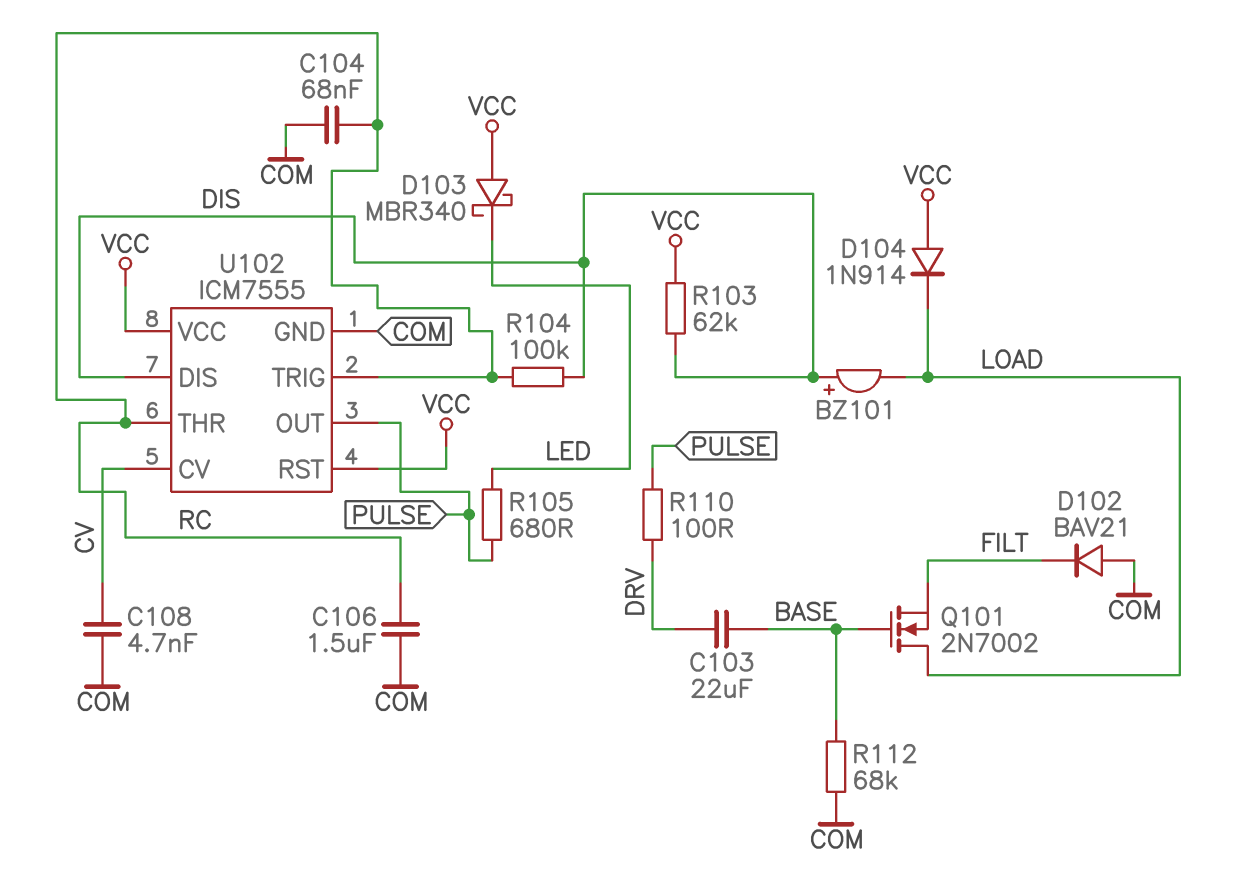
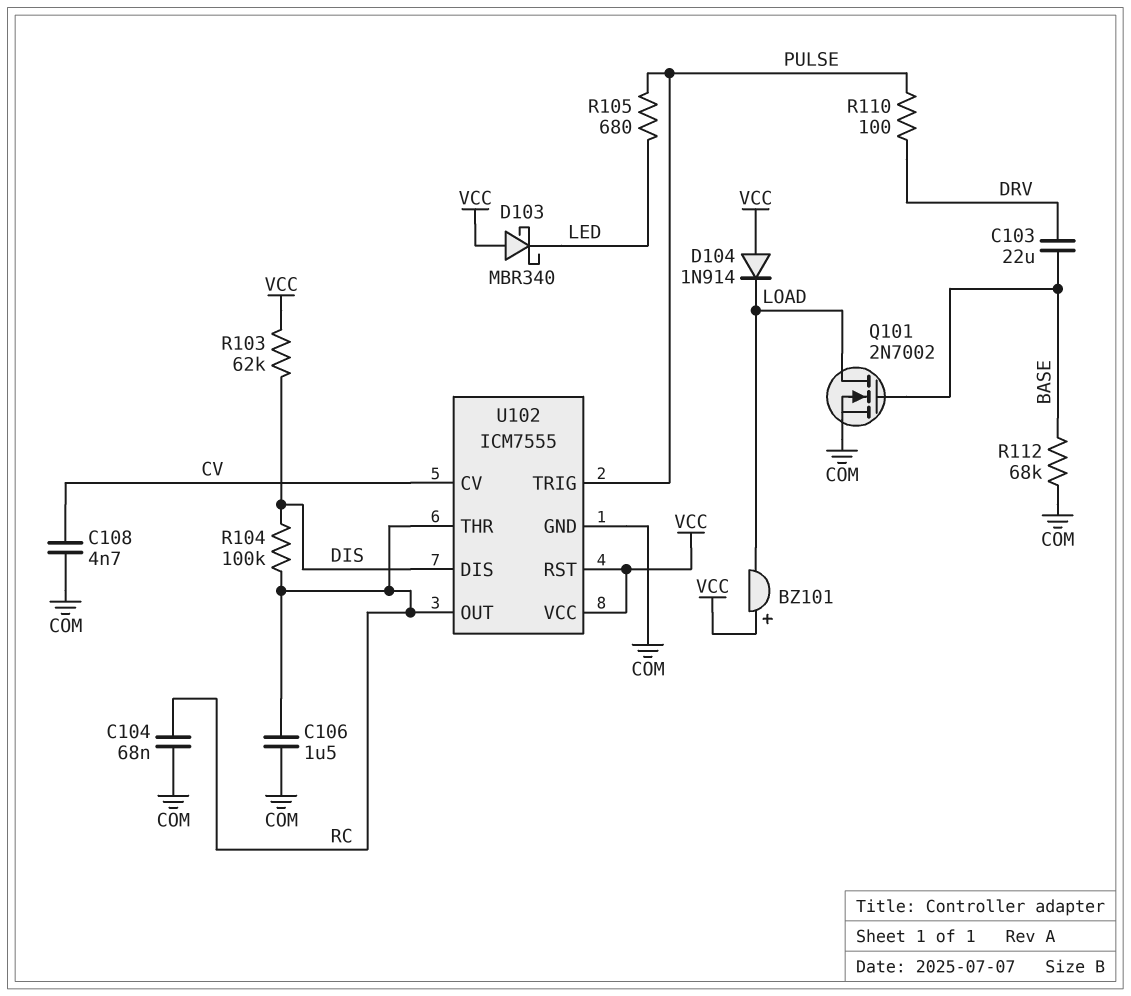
BZ101: buzzer (plus DIS, minus LOAD) -> buzzer (plus VCC, minus LOAD)
D102: diode BAV21 (A COM, K FILT) -> none
Q101: NMOS 2N7002 (G BASE, D LOAD, S FILT) -> NMOS 2N7002 (G BASE, D LOAD, S COM)
U102 pin OUT: PULSE -> RC
U102 pin TRIG: RC -> PULSE

